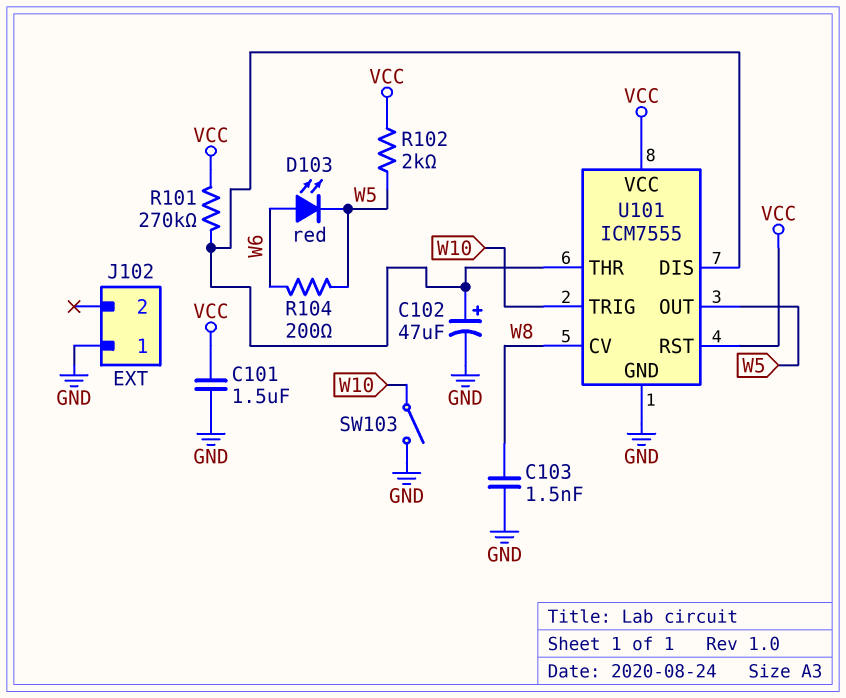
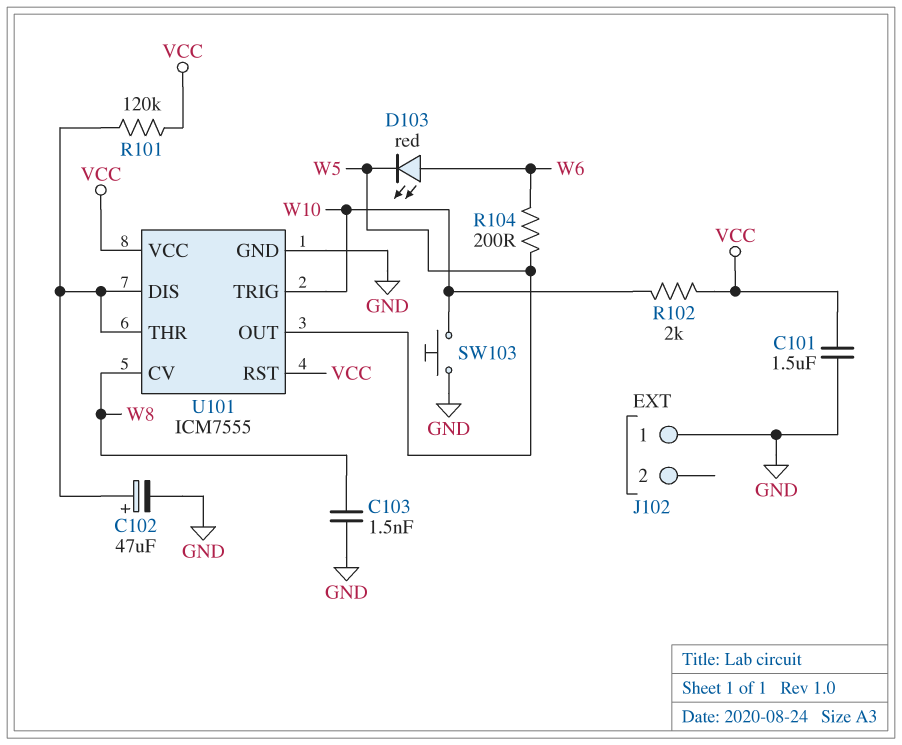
R101: 270k (U101/DIS, VCC) -> 120k (U101/DIS, VCC)
R102: 2k (VCC, W5) -> 2k (VCC, W10)
SW103: switch (GND, W10) -> button (GND, W10)

